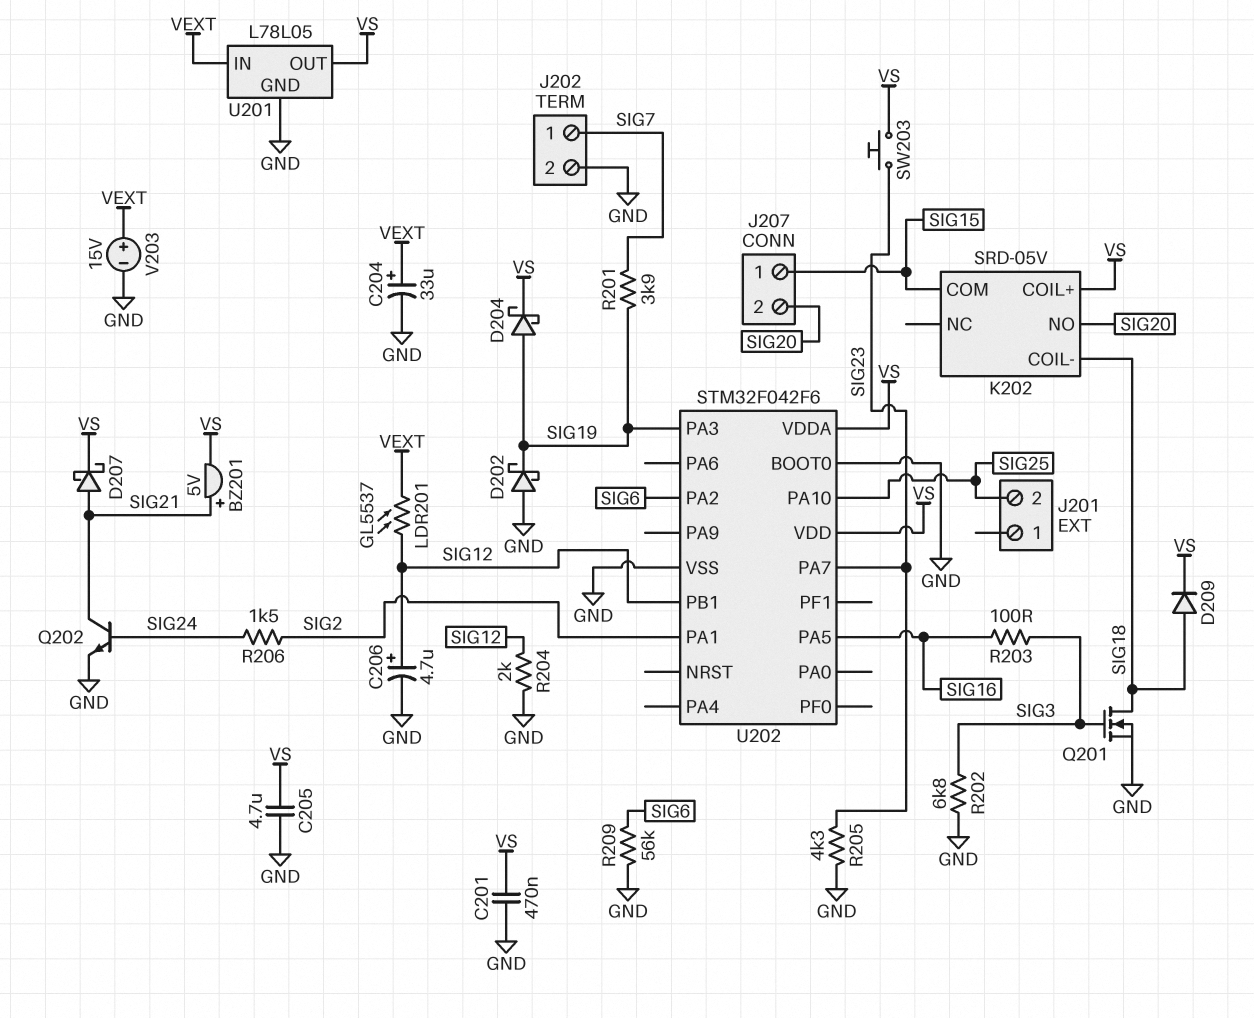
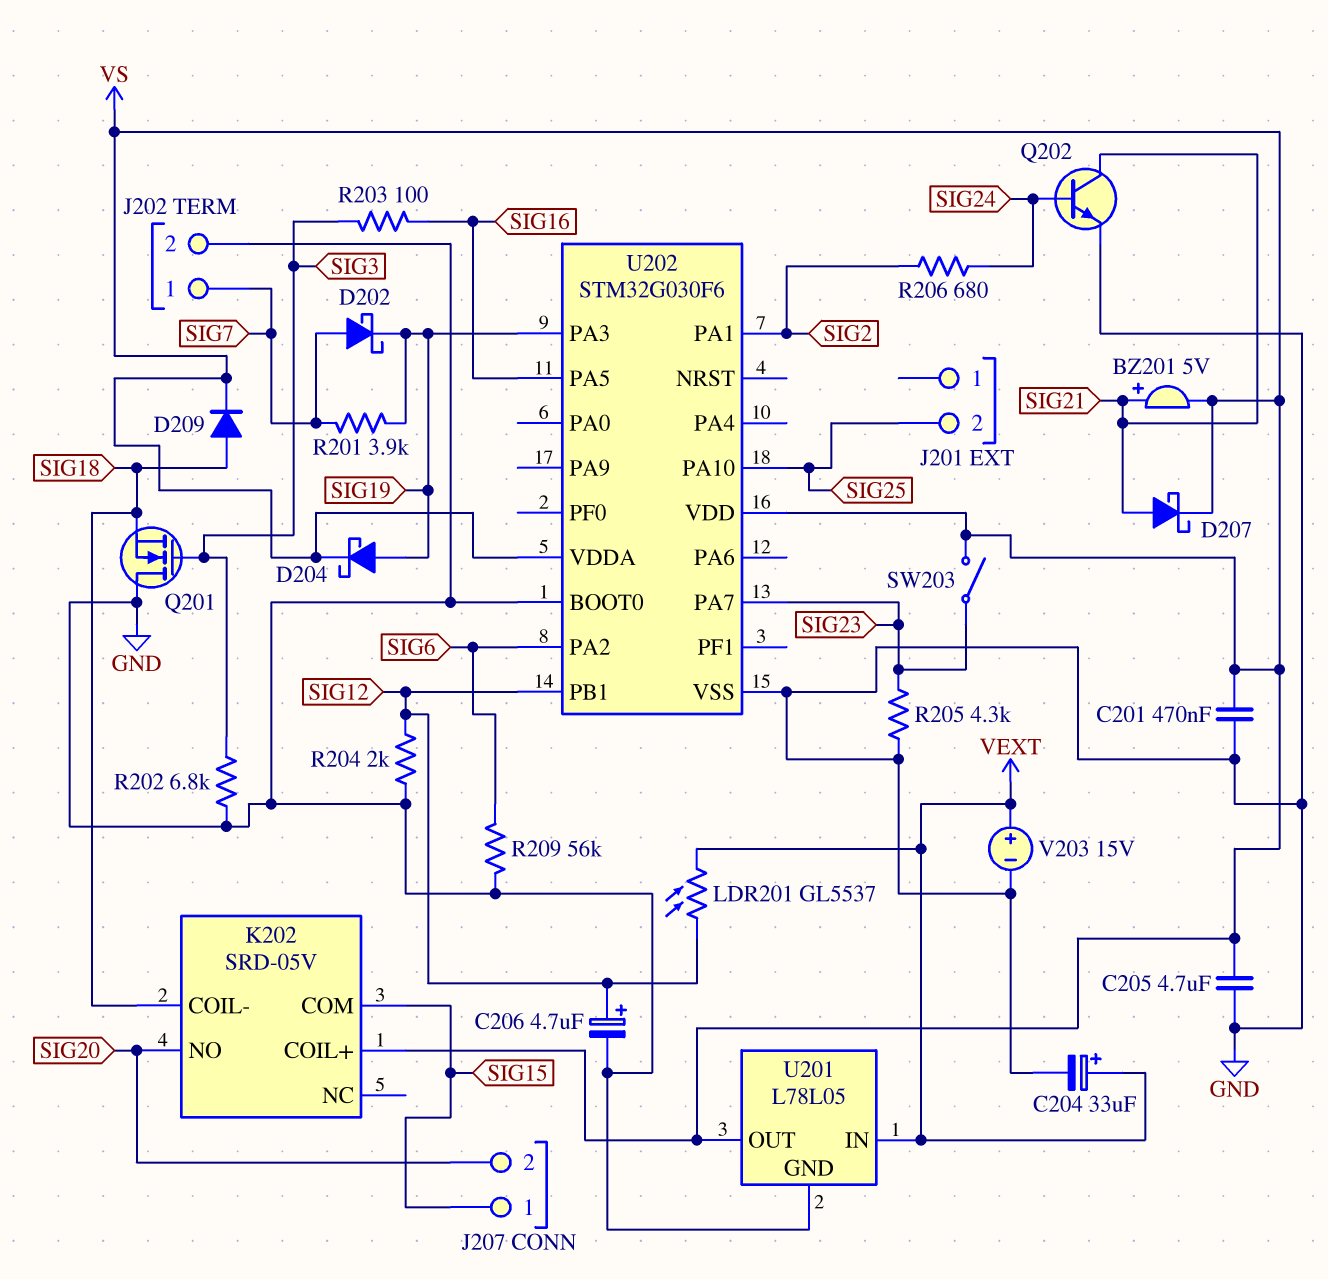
D202: schottky (A GND, K SIG19) -> schottky (A SIG7, K SIG19)
Q201: NMOS (G SIG3, D SIG18, S GND) -> NMOS (G SIG3, D GND, S SIG18)
R206: 1.5k (SIG2, SIG24) -> 680 (SIG2, SIG24)
SW203: button (SIG23, VS) -> switch (SIG23, VS)
U202: STM32F042F6 -> STM32G030F6

